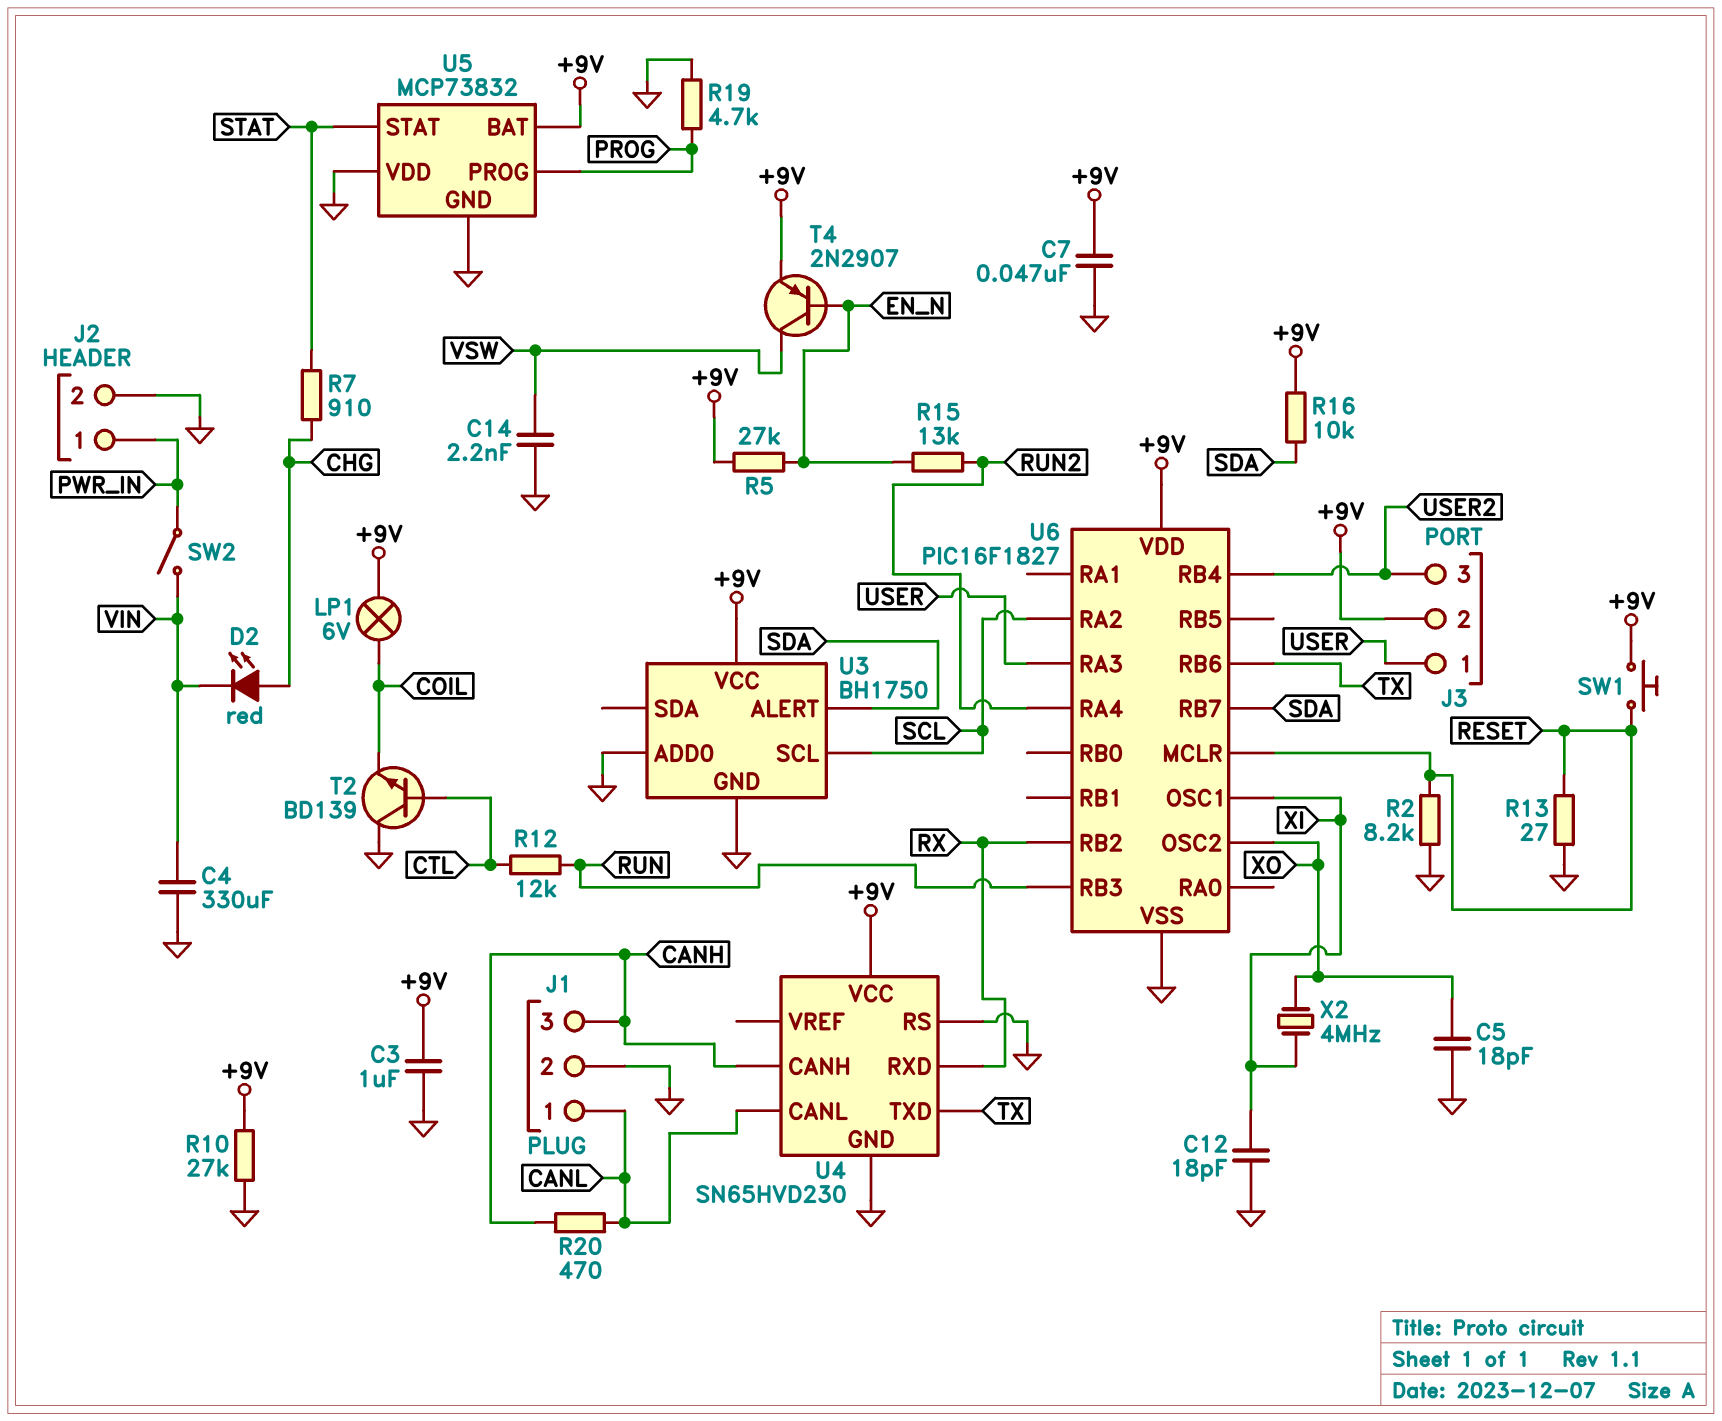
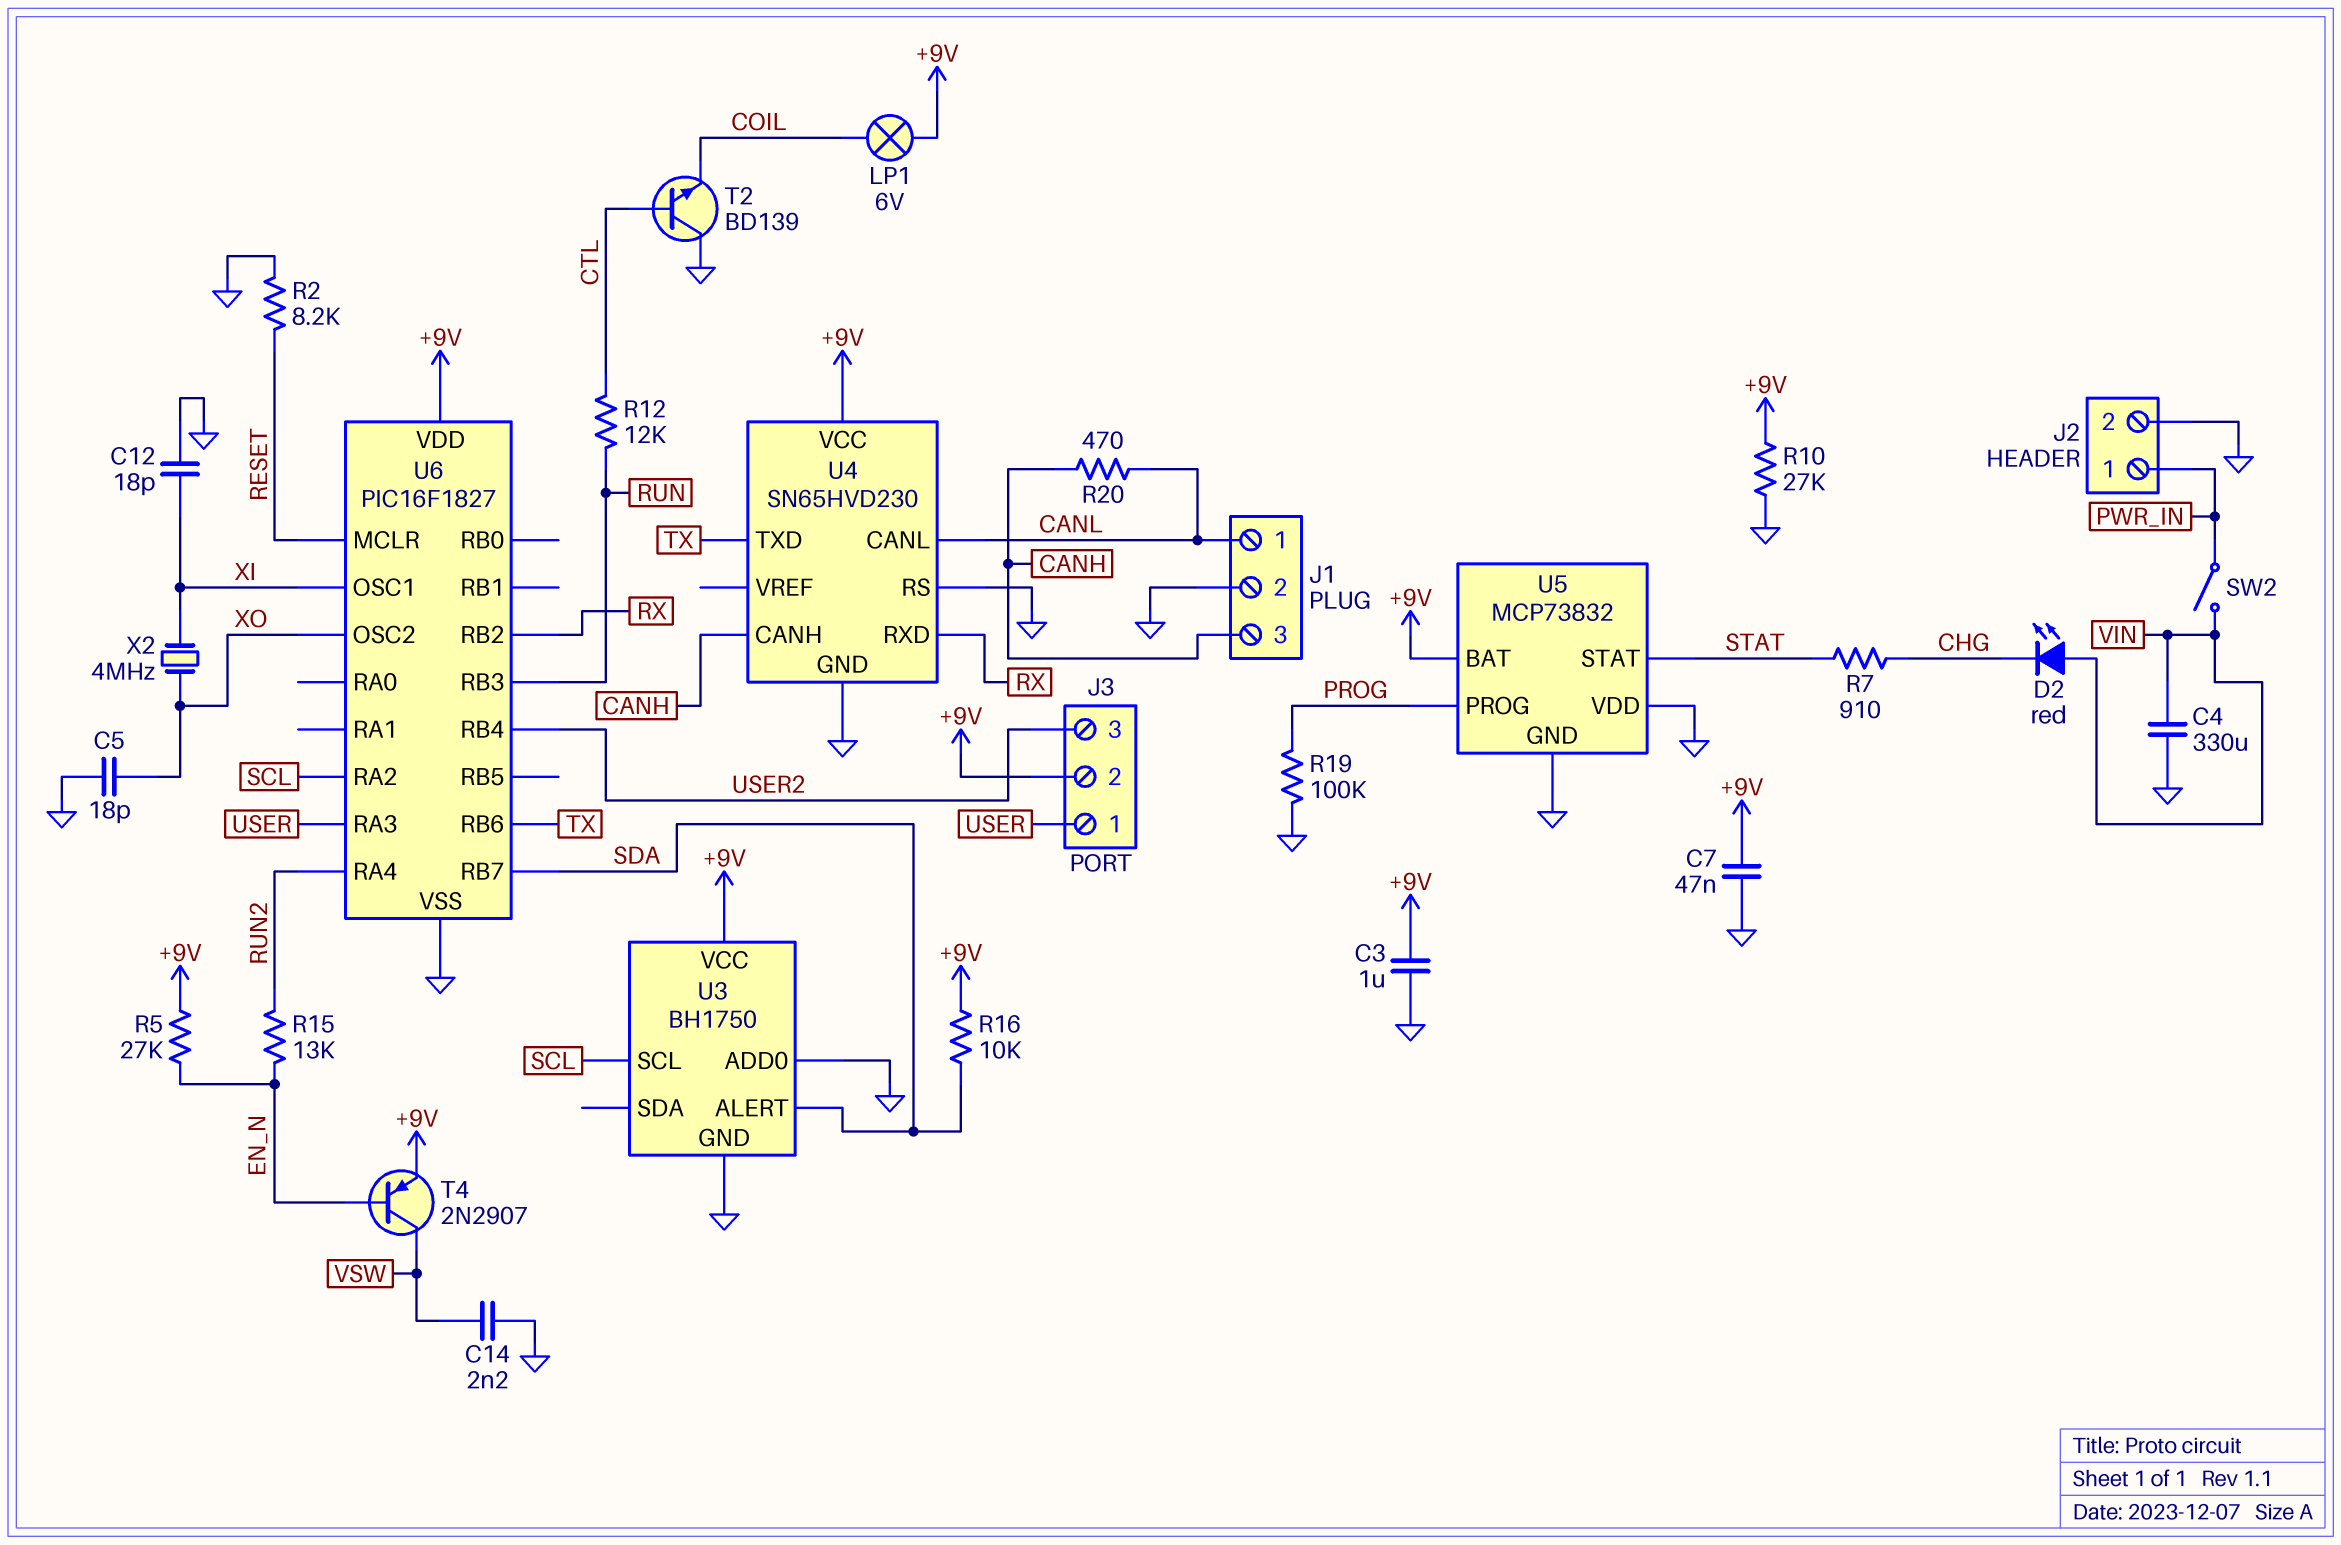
D2: LED red (A CHG, K VIN) -> LED red (A VIN, K CHG)
R13: 27 (GND, RESET) -> none
R19: 4.7k (GND, PROG) -> 100k (GND, PROG)
SW1: button (+9V, RESET) -> none

